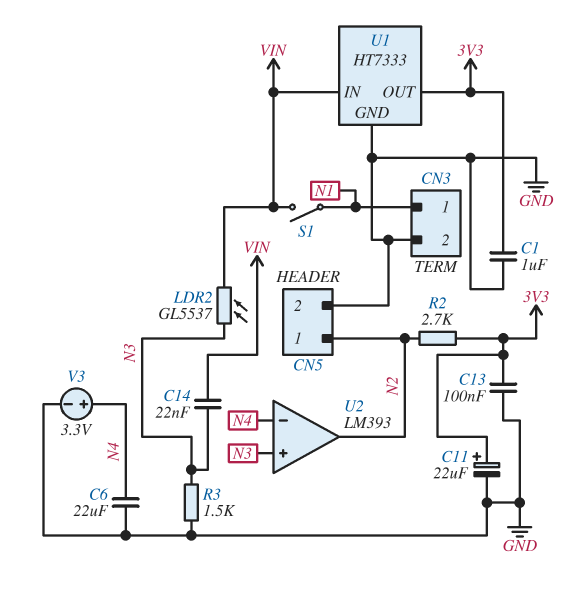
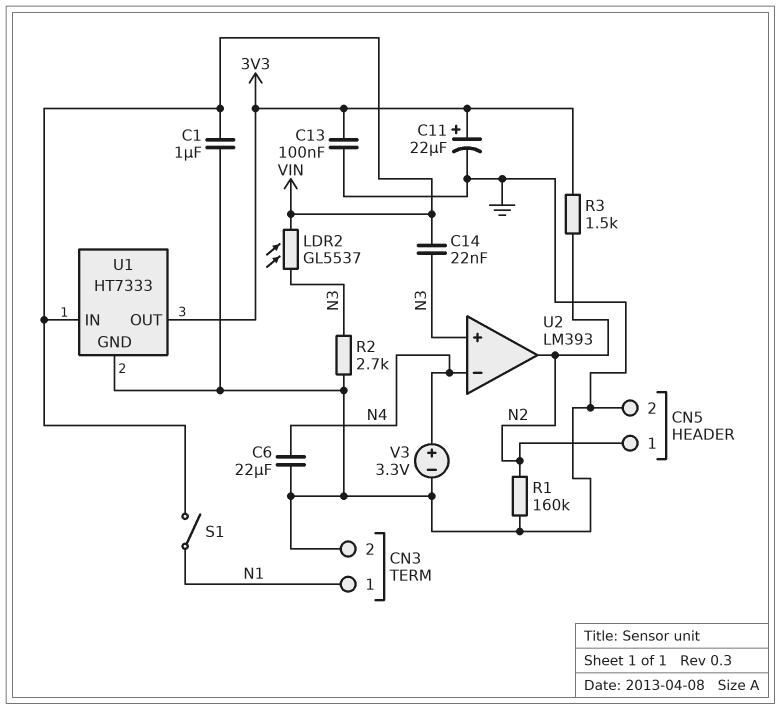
C1: 1uF (3V3, GND) -> 1uF (GND, VIN)
R1: none -> 160k (GND, N2)
R2: 2.7k (3V3, N2) -> 2.7k (GND, N3)
R3: 1.5k (GND, N3) -> 1.5k (3V3, N2)

